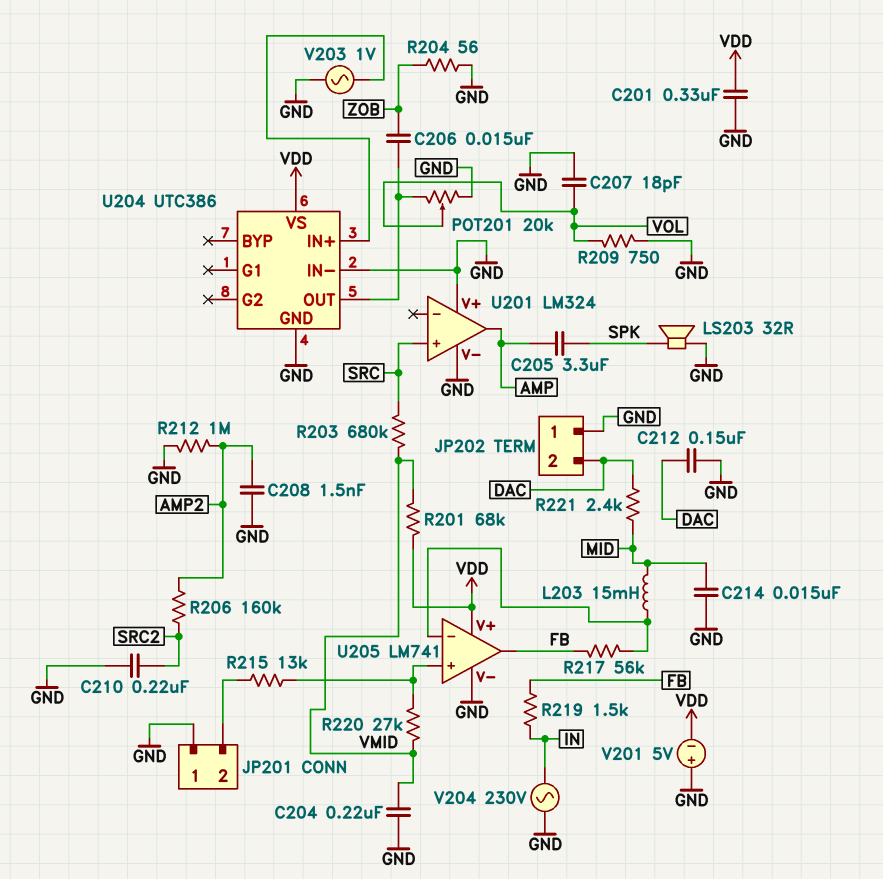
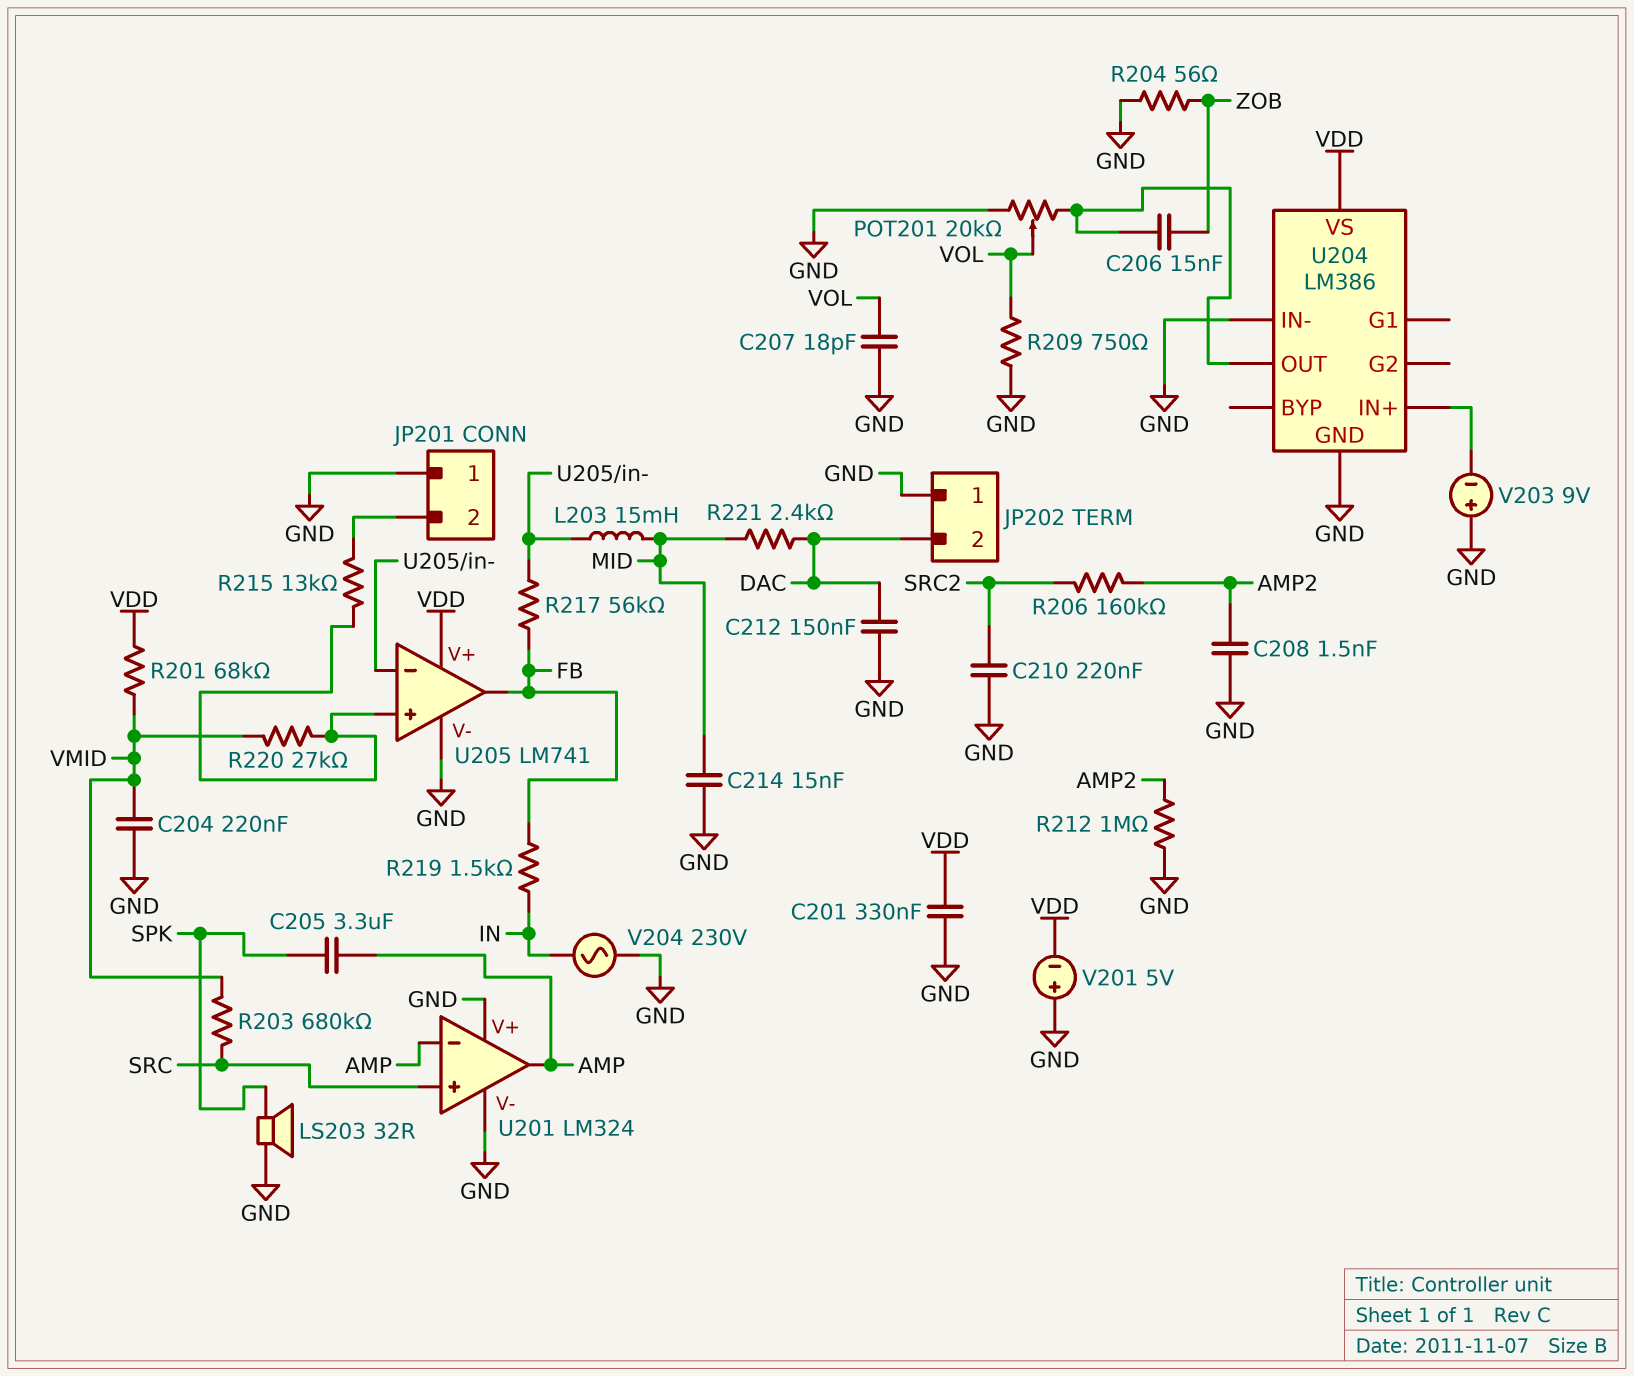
U201 pin in-: none -> AMP
U204: UTC386 -> LM386
V203: AC 1V (GND, U204/IN+) -> 9V (plus GND, minus U204/IN+)

